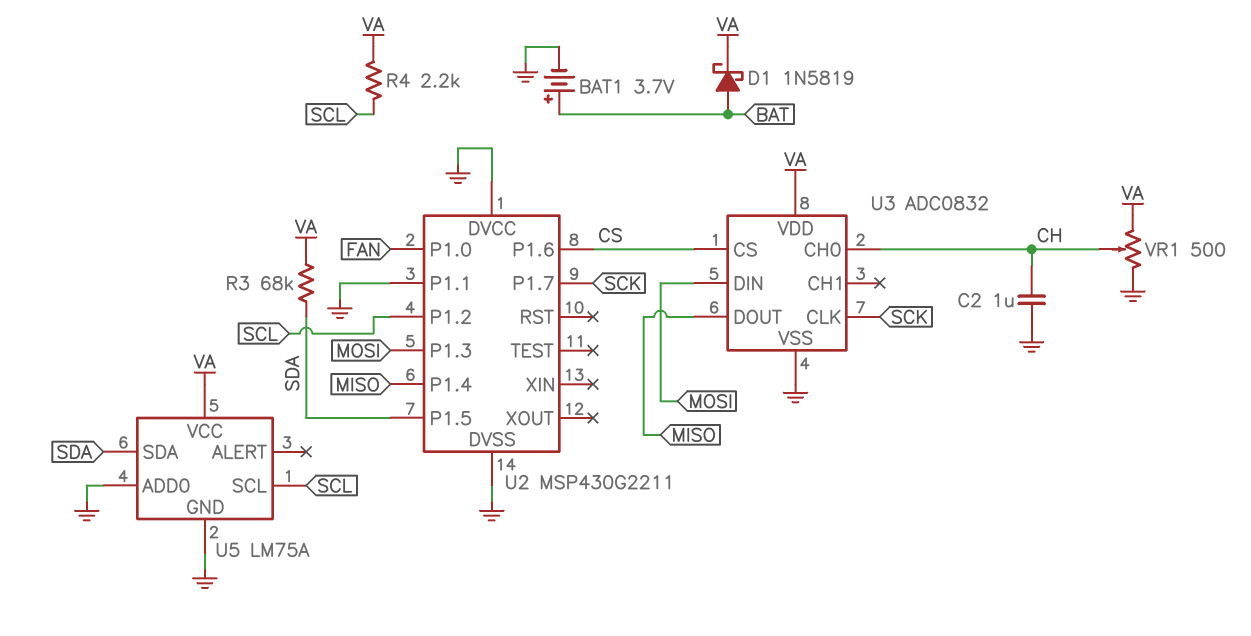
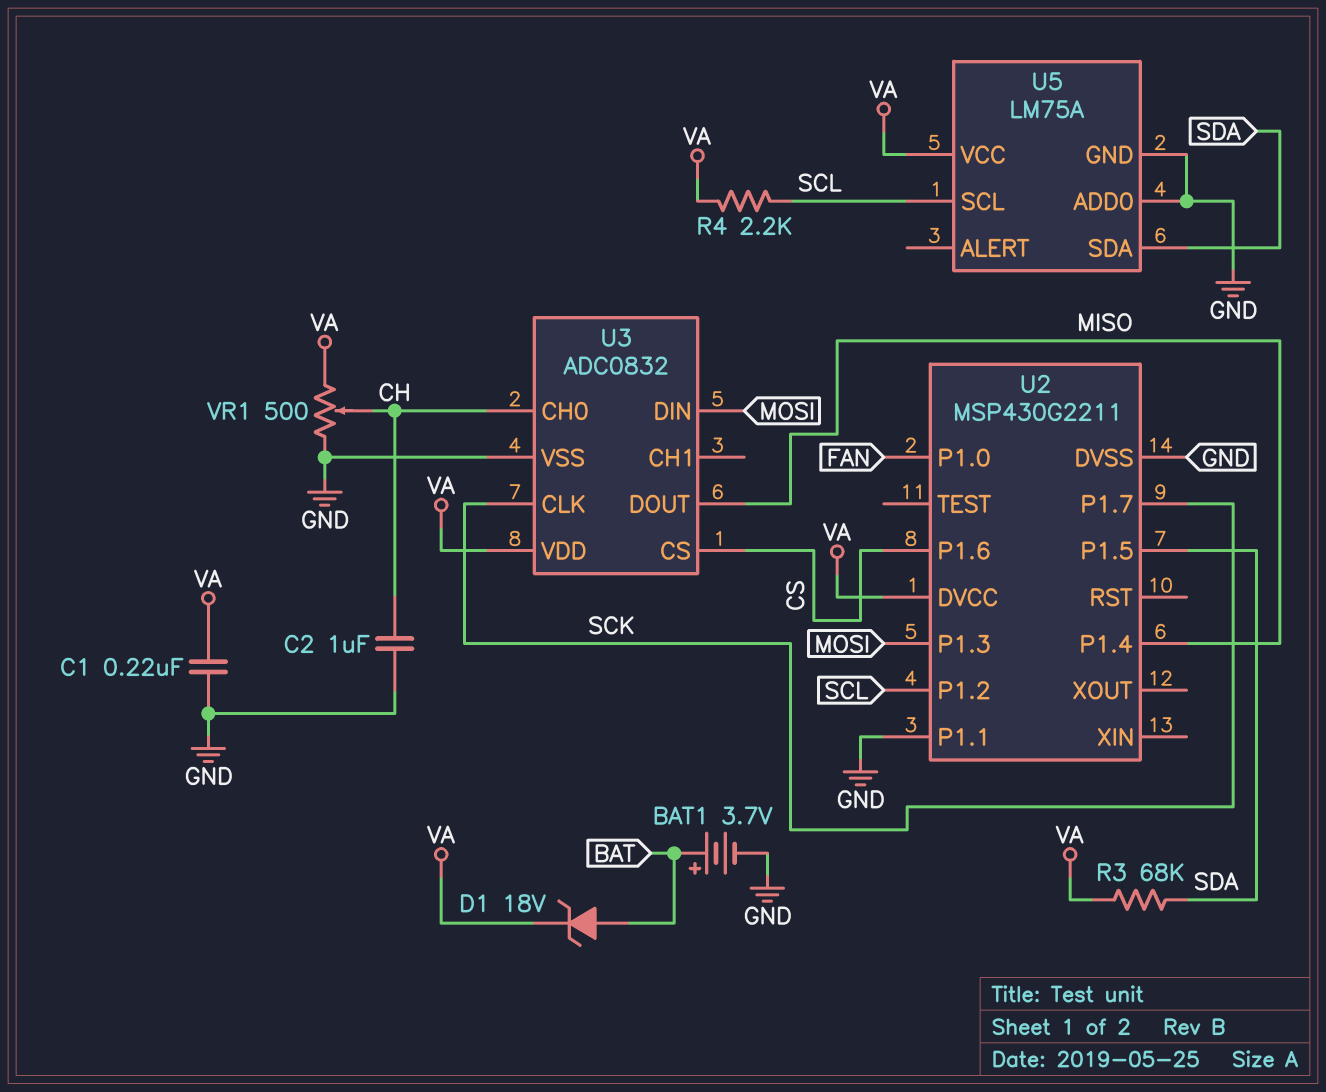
C1: none -> 220nF (GND, VA)
D1: schottky 1N5819 (A BAT, K VA) -> zener 18V (A BAT, K VA)
U2 pin DVCC: GND -> VA

